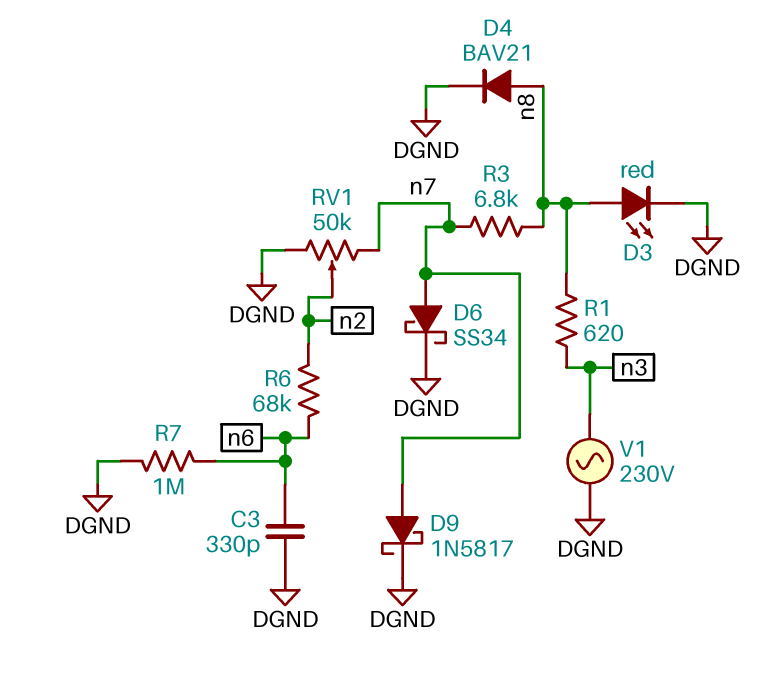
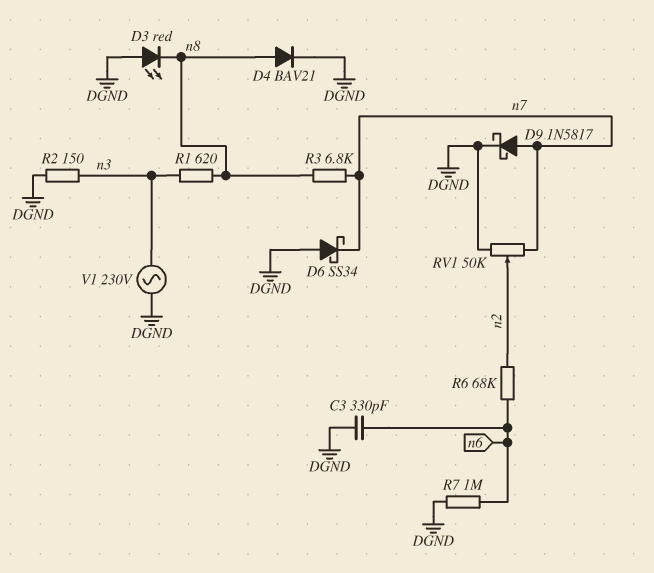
D3: LED red (A n8, K DGND) -> LED red (A DGND, K n8)
D6: schottky SS34 (A n7, K DGND) -> schottky SS34 (A DGND, K n7)
R2: none -> 150 (DGND, n3)

